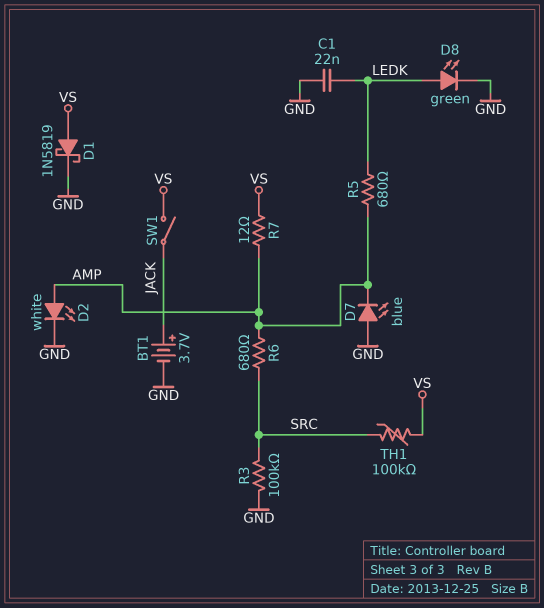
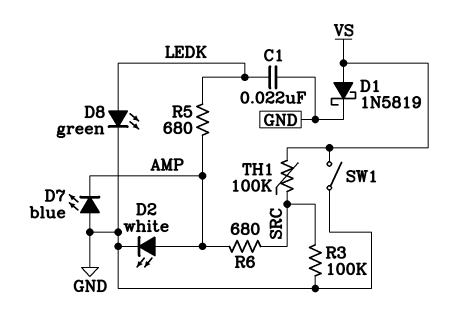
BT1: 3.7V (plus JACK, minus GND) -> none
R7: 12 (AMP, VS) -> none
SW1: switch (JACK, VS) -> switch (GND, VS)

